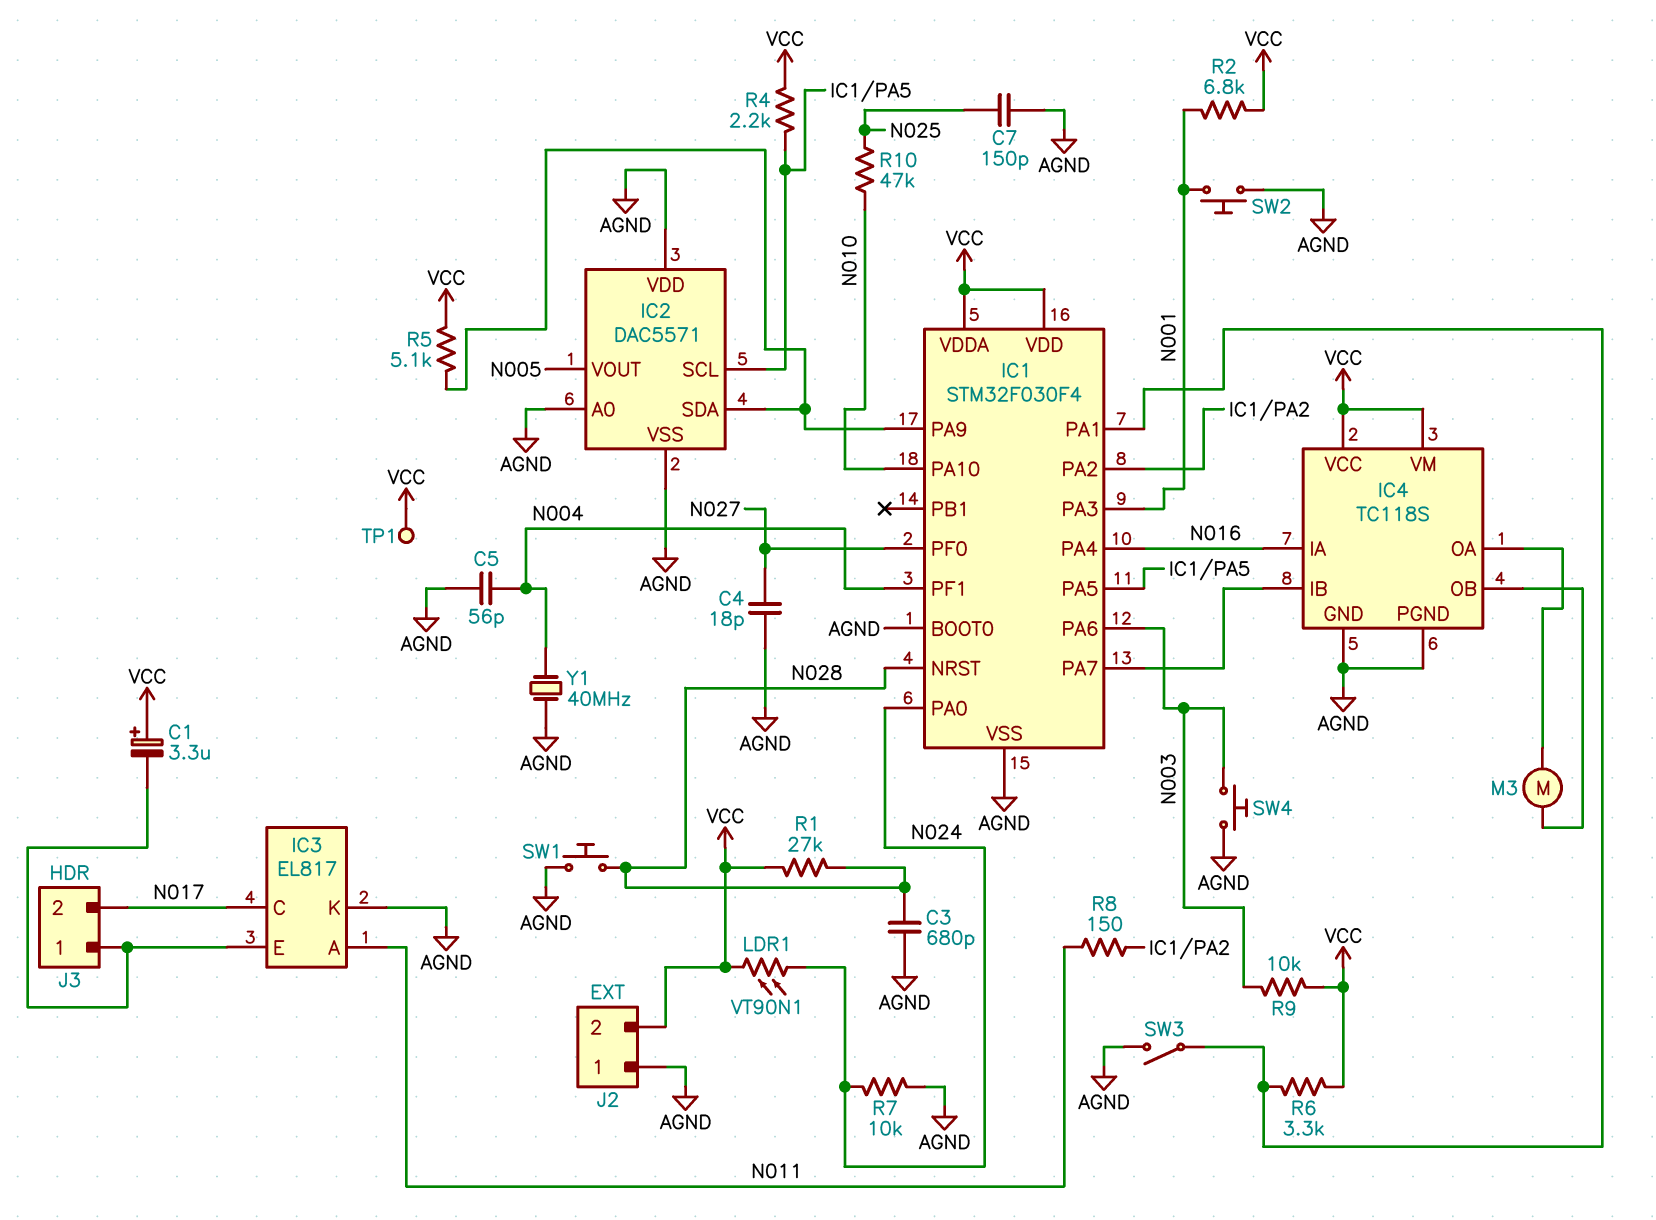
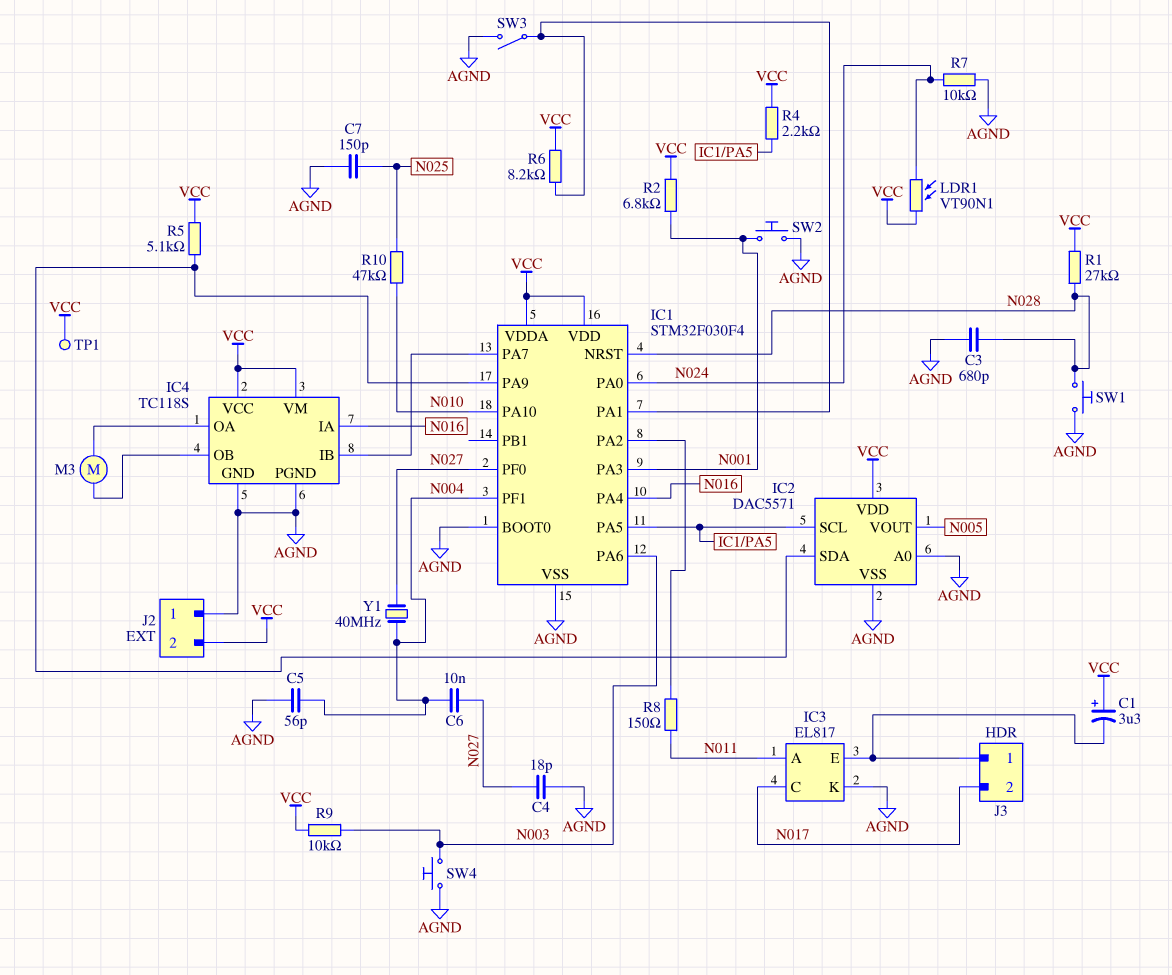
C6: none -> 10nF (N004, N027)
IC2 pin VDD: AGND -> VCC
R6: 3.3k (IC1/PA1, VCC) -> 8.2k (IC1/PA1, VCC)
Y1: 40MHz (AGND, N004) -> 40MHz (N004, N027)

